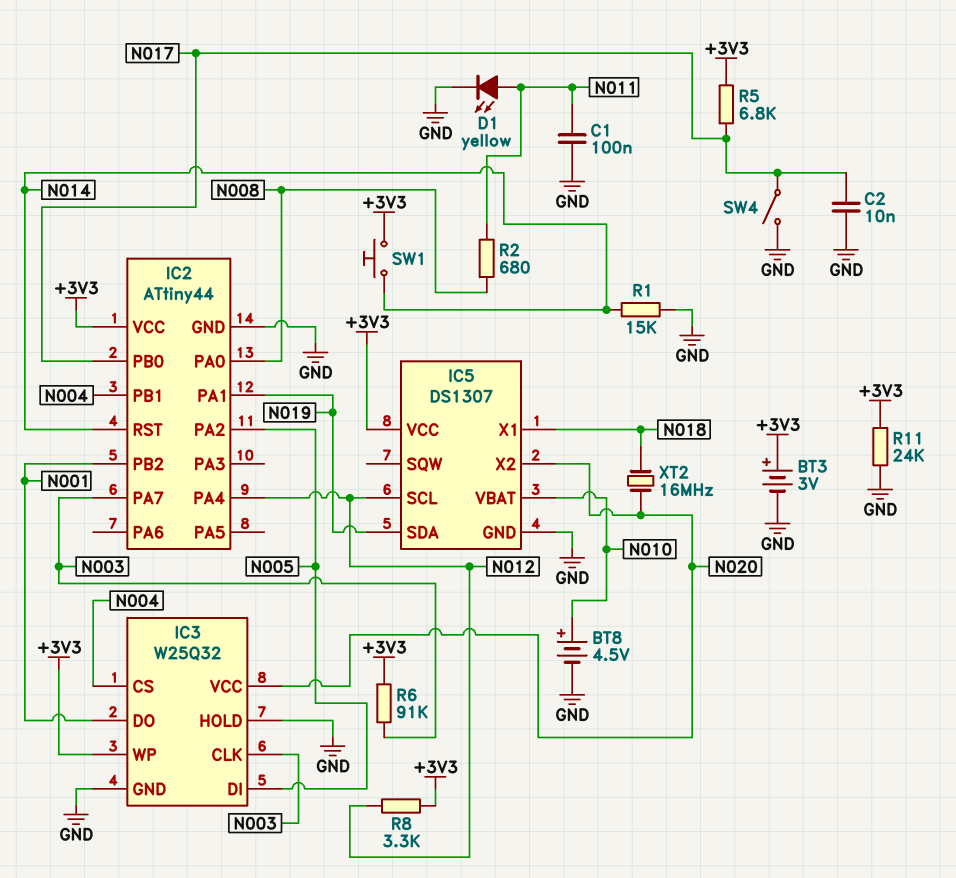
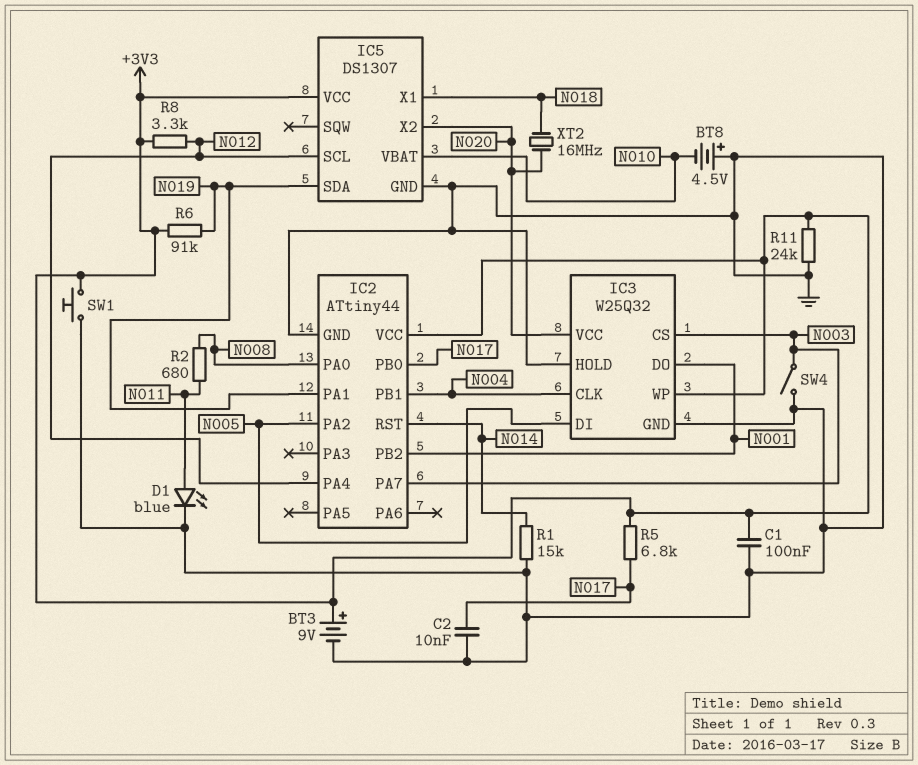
BT3: 3V (plus +3V3, minus GND) -> 9V (plus +3V3, minus GND)
BT8: 4.5V (plus N010, minus GND) -> 4.5V (plus GND, minus N010)
C1: 100nF (GND, N011) -> 100nF (+3V3, GND)
D1: LED yellow (A N011, K GND) -> LED blue (A N011, K GND)
IC3 pin CLK: N003 -> N004
IC3 pin CS: N004 -> N003
R6: 91k (+3V3, N003) -> 91k (+3V3, N019)
SW1: button (+3V3, N014) -> button (+3V3, GND)
SW4: switch (GND, N017) -> switch (GND, N003)

